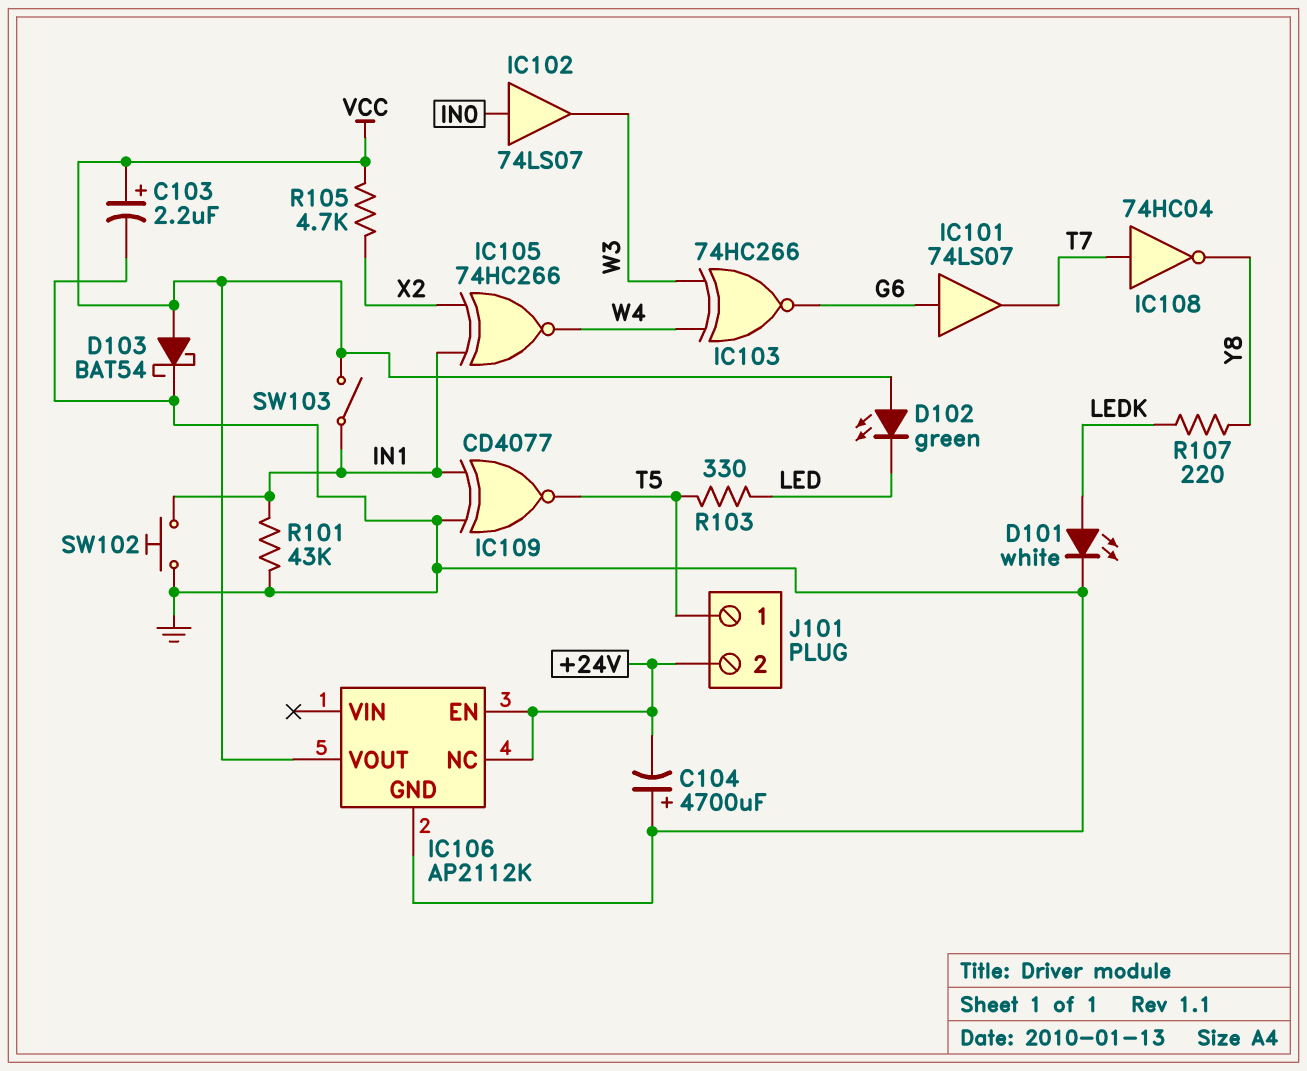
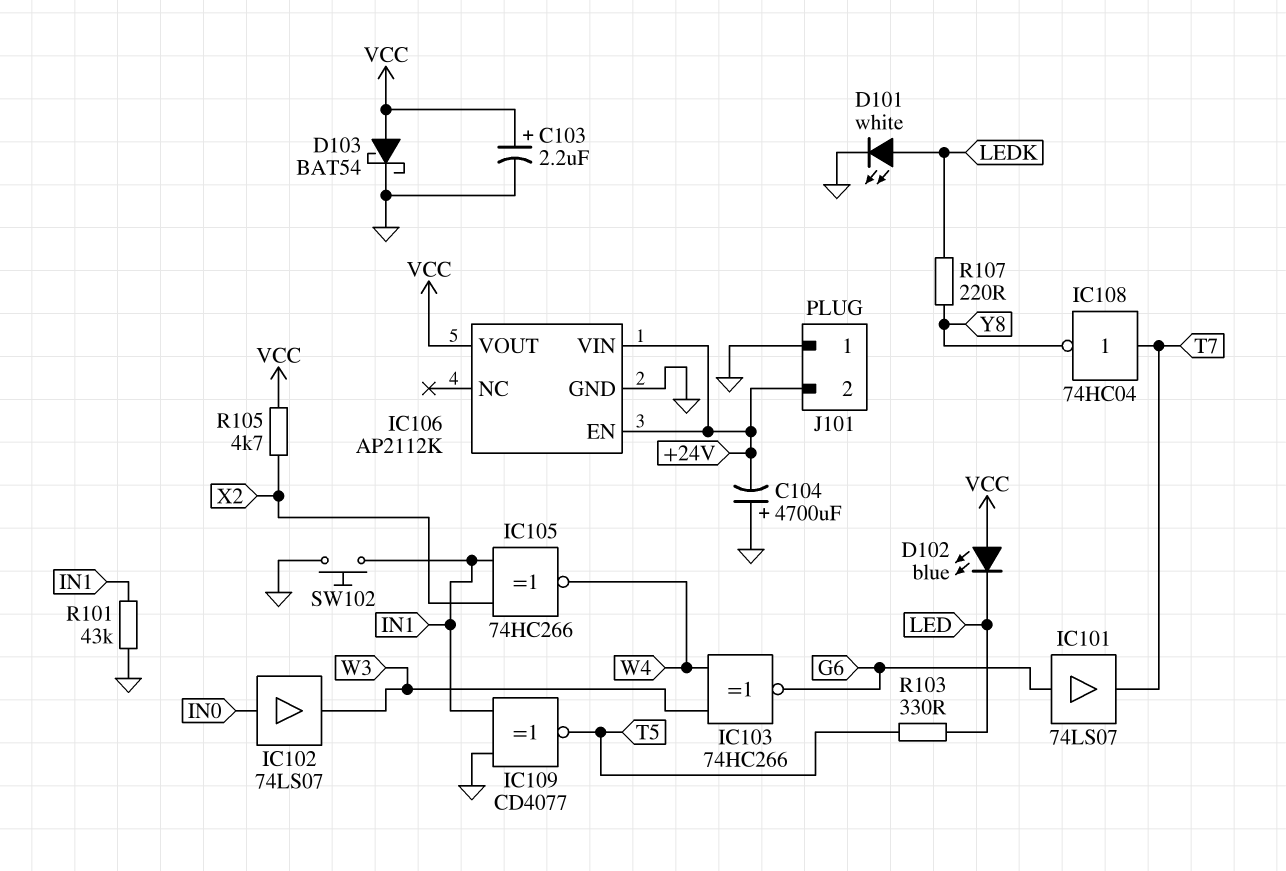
D102: LED green (A VCC, K LED) -> LED blue (A VCC, K LED)
IC106 pin NC: +24V -> none
IC106 pin VIN: none -> +24V
J101 pin 1: T5 -> GND
SW103: switch (IN1, VCC) -> none

